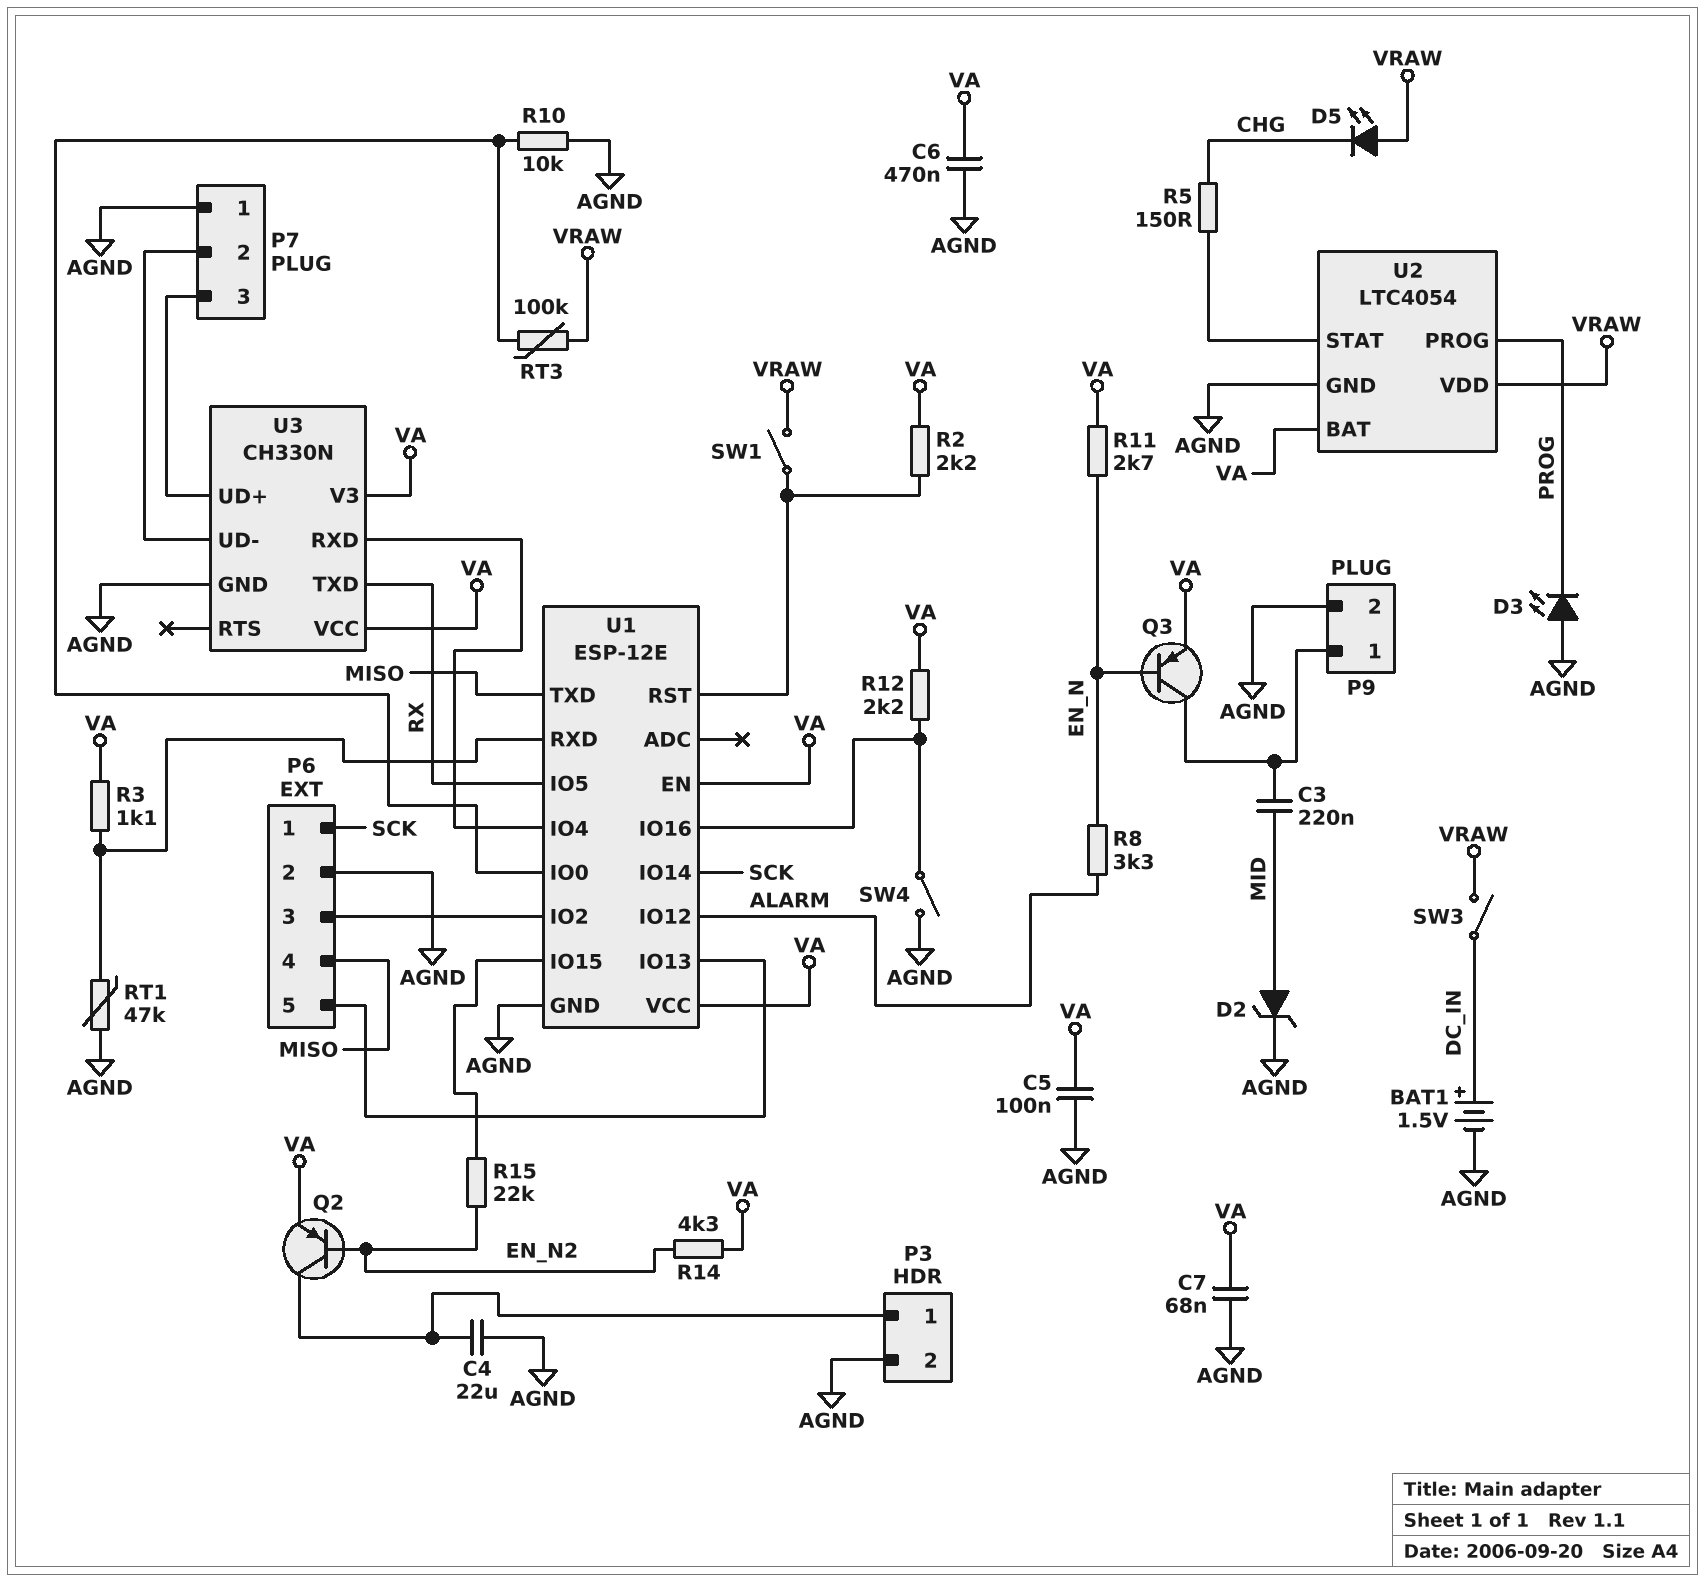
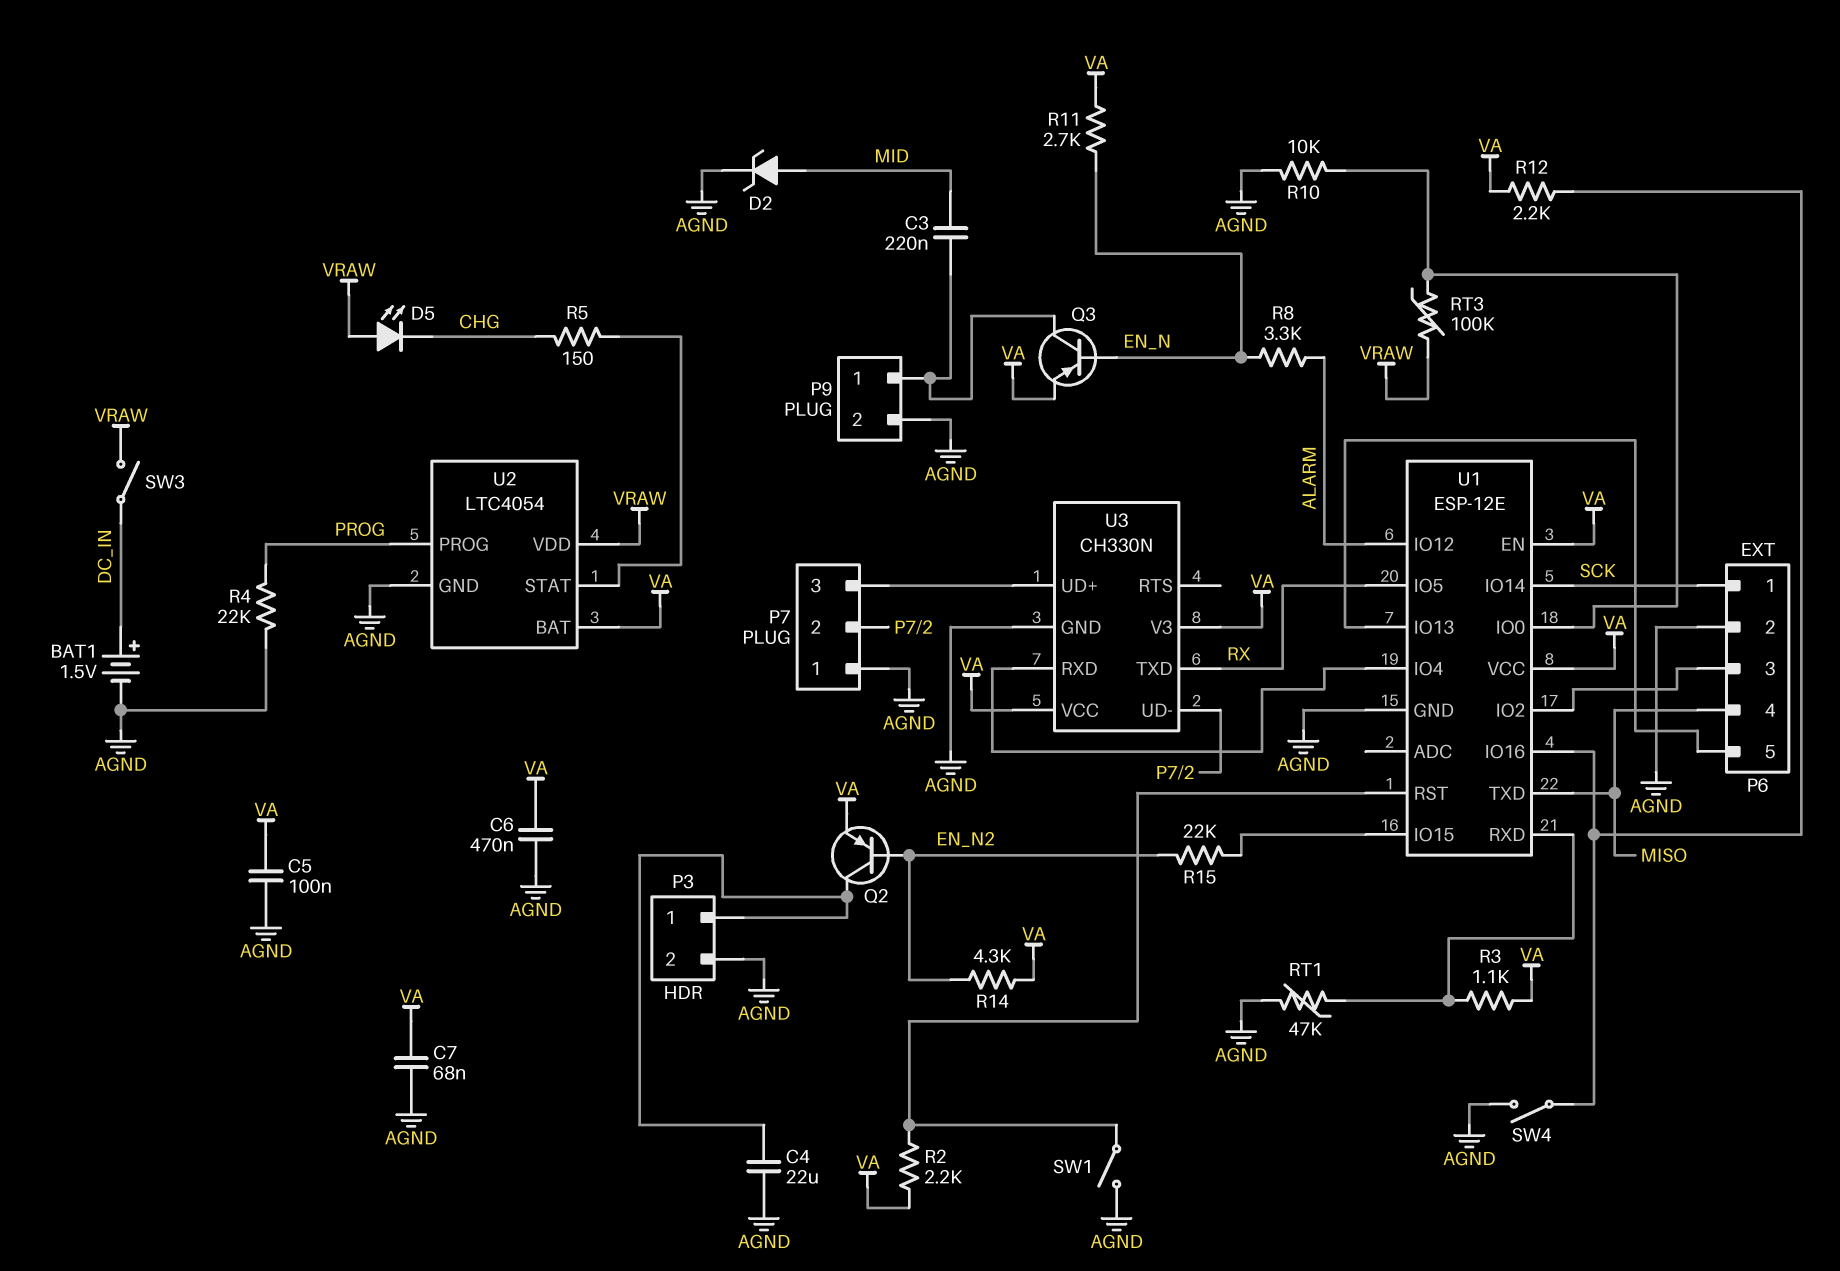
D3: LED (A AGND, K PROG) -> none
R4: none -> 22k (AGND, PROG)
SW1: switch (U1/RST, VRAW) -> switch (AGND, U1/RST)

